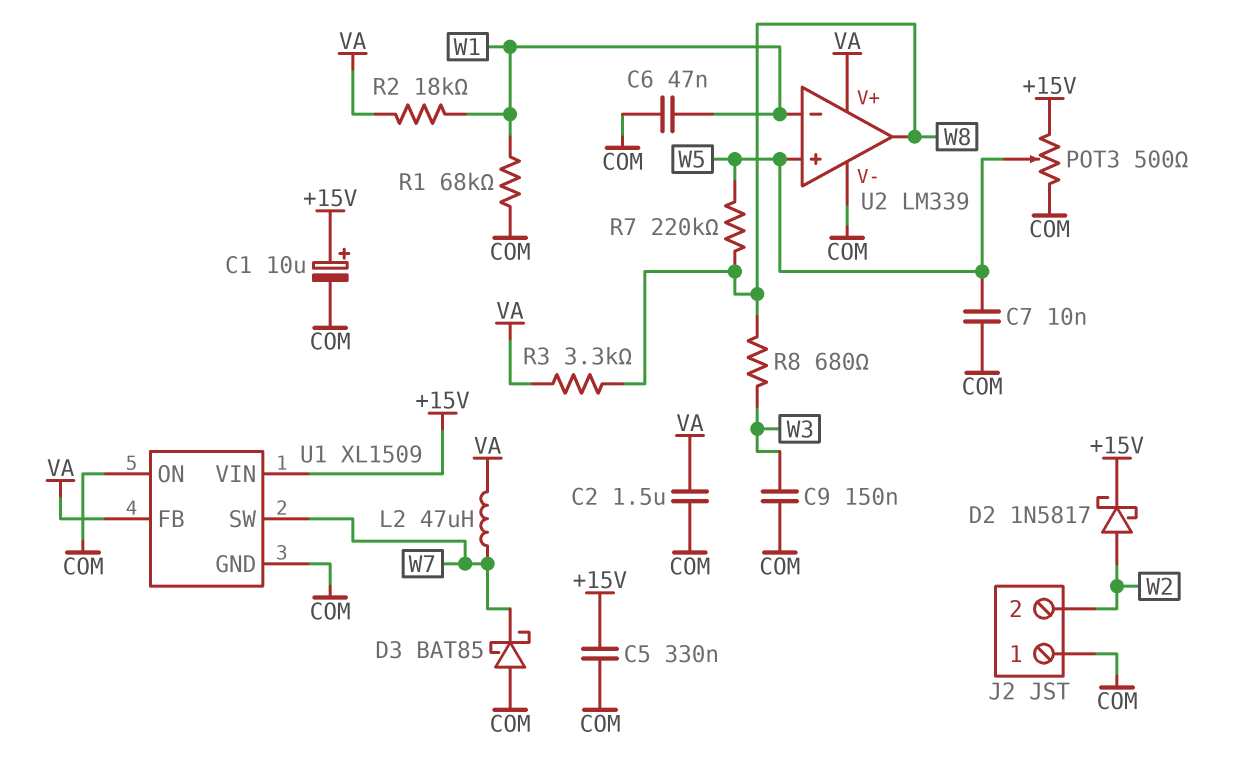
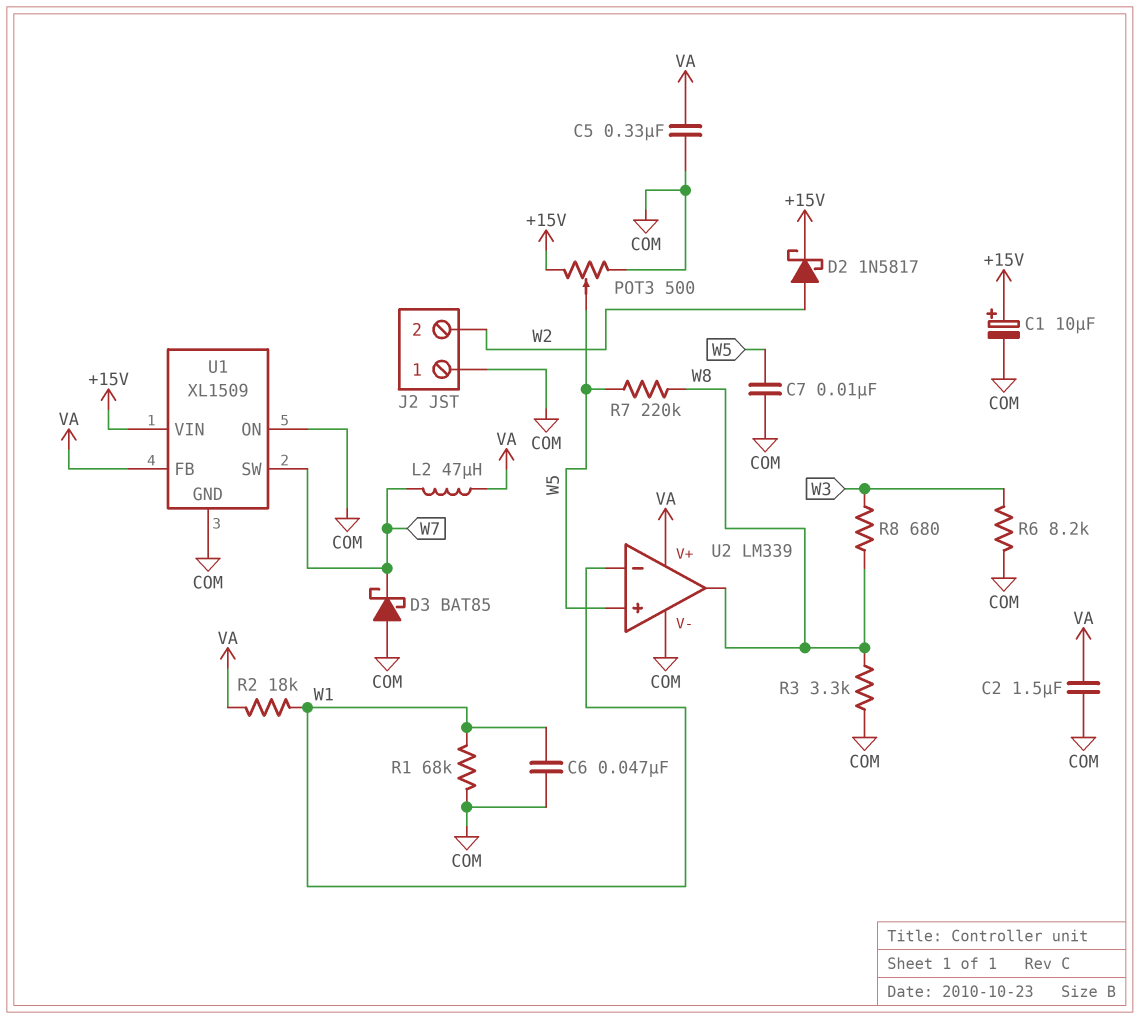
C5: 330nF (+15V, COM) -> 330nF (COM, VA)
C9: 150nF (COM, W3) -> none
R3: 3.3k (VA, W8) -> 3.3k (COM, W8)
R6: none -> 8.2k (COM, W3)

